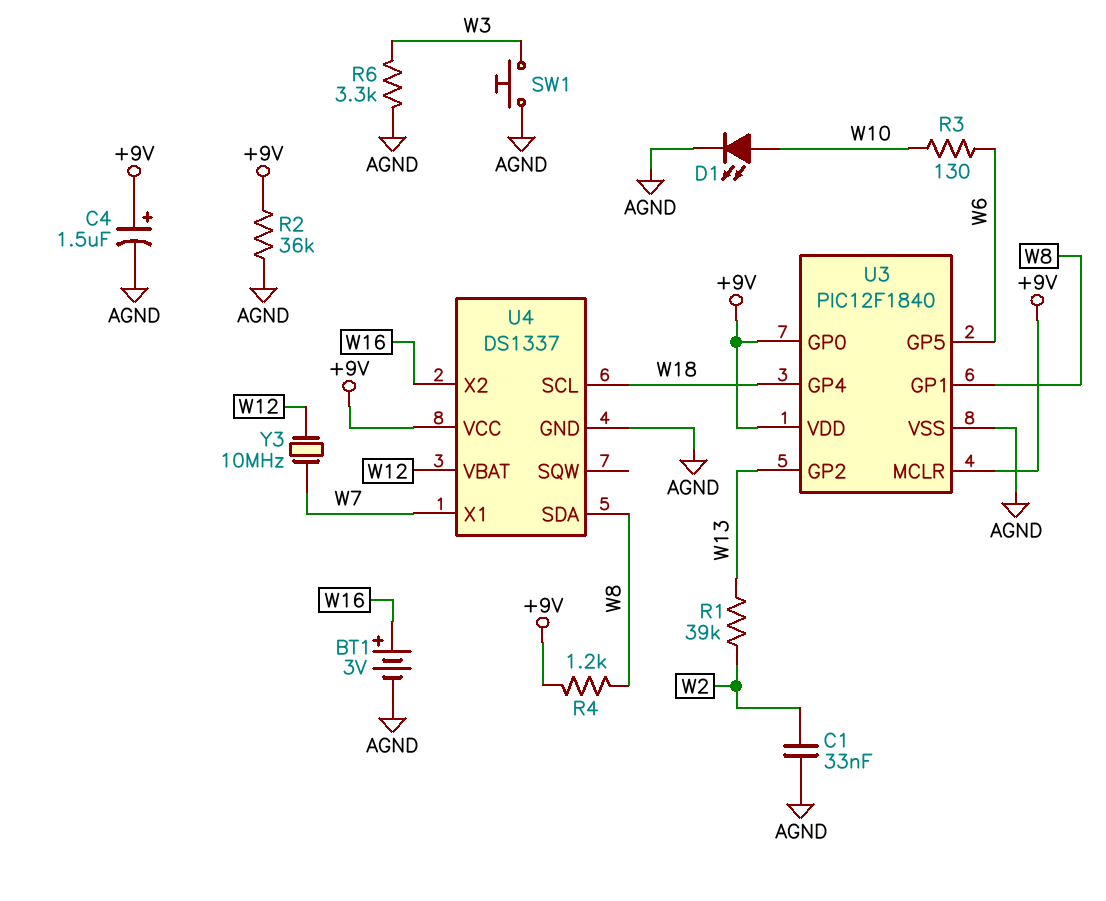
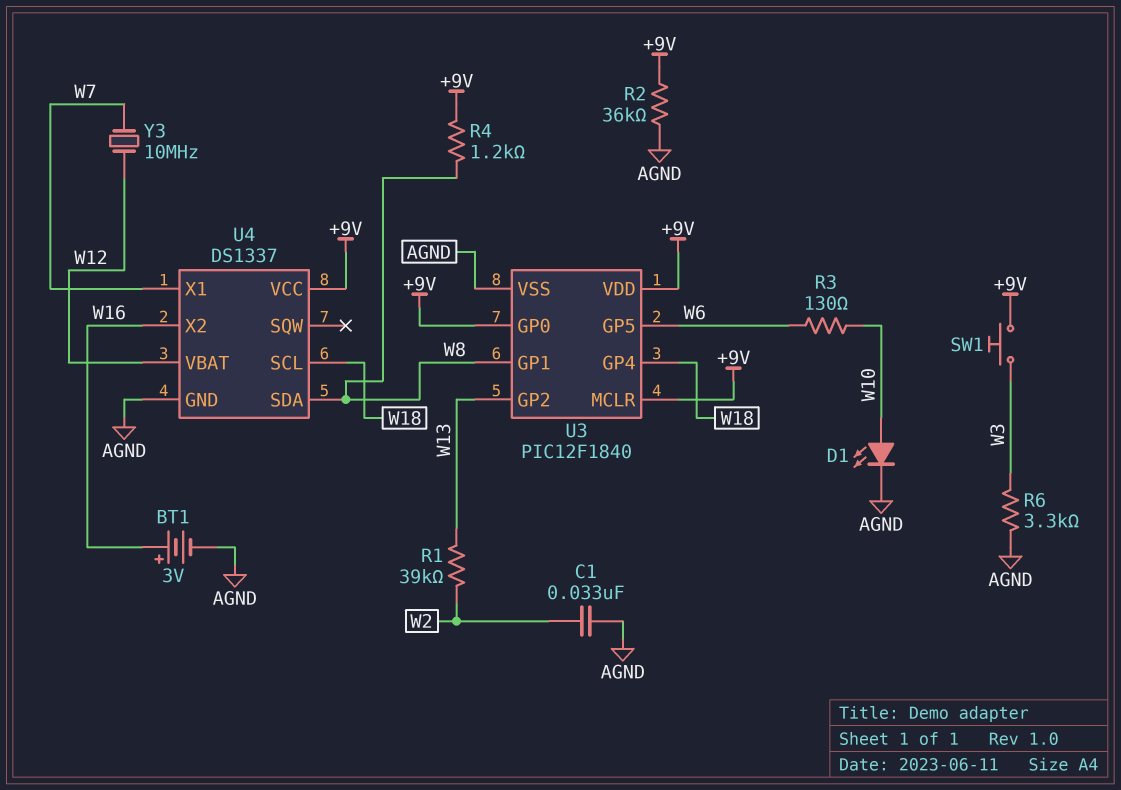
C4: 1.5uF (plus +9V, minus AGND) -> none
SW1: button (AGND, W3) -> button (+9V, W3)

